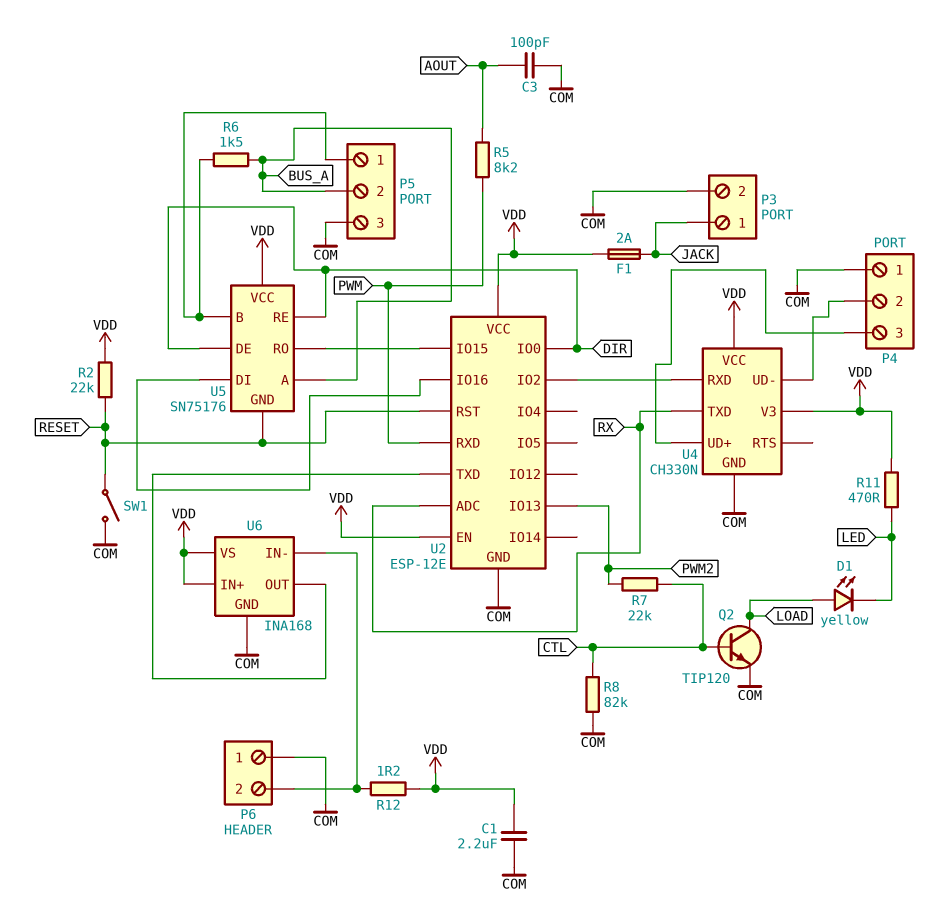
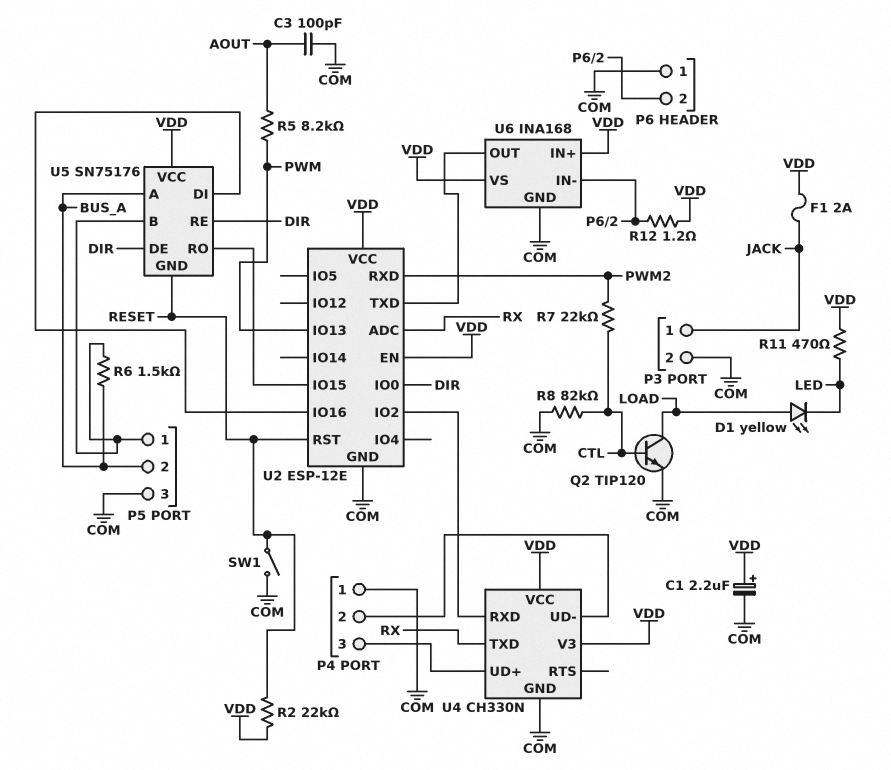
C1: 2.2uF (COM, VDD) -> 2.2uF (plus VDD, minus COM)
U2 pin IO13: PWM2 -> PWM
U2 pin RXD: PWM -> PWM2

